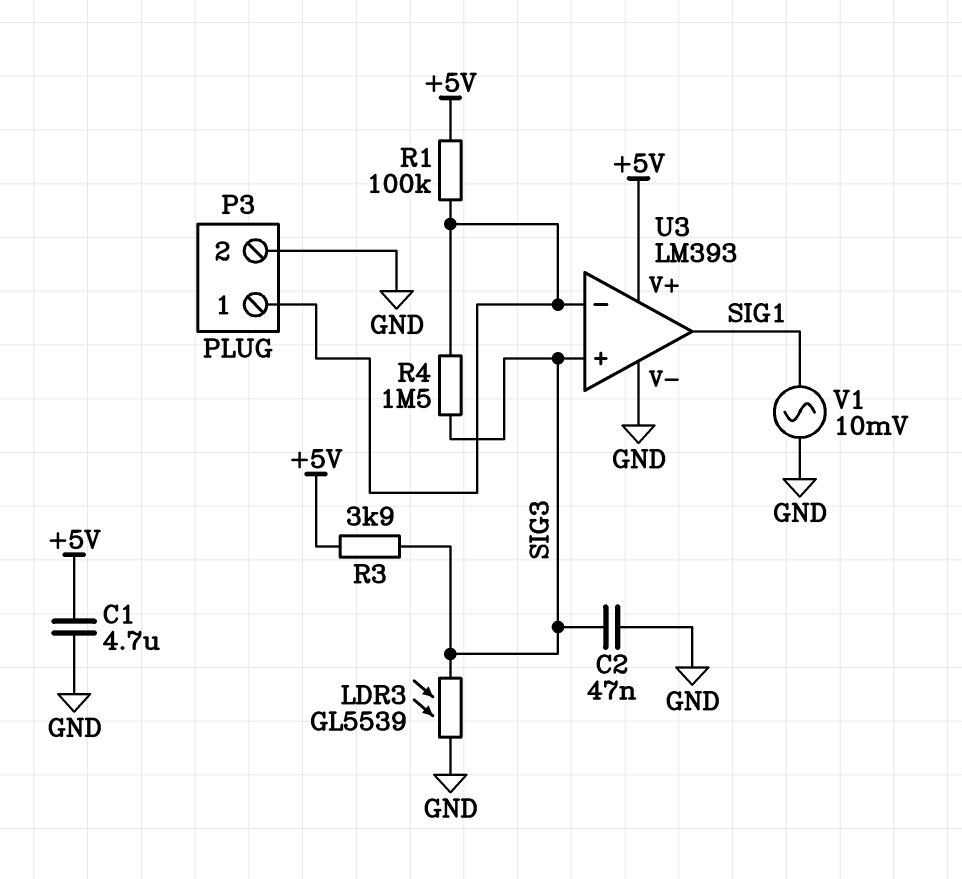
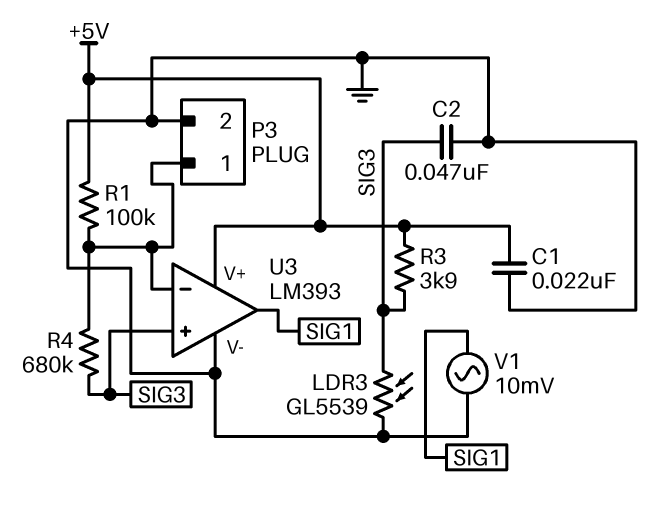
C1: 4.7uF (+5V, GND) -> 22nF (+5V, GND)
R4: 1.5M (P3/1, SIG3) -> 680k (P3/1, SIG3)

